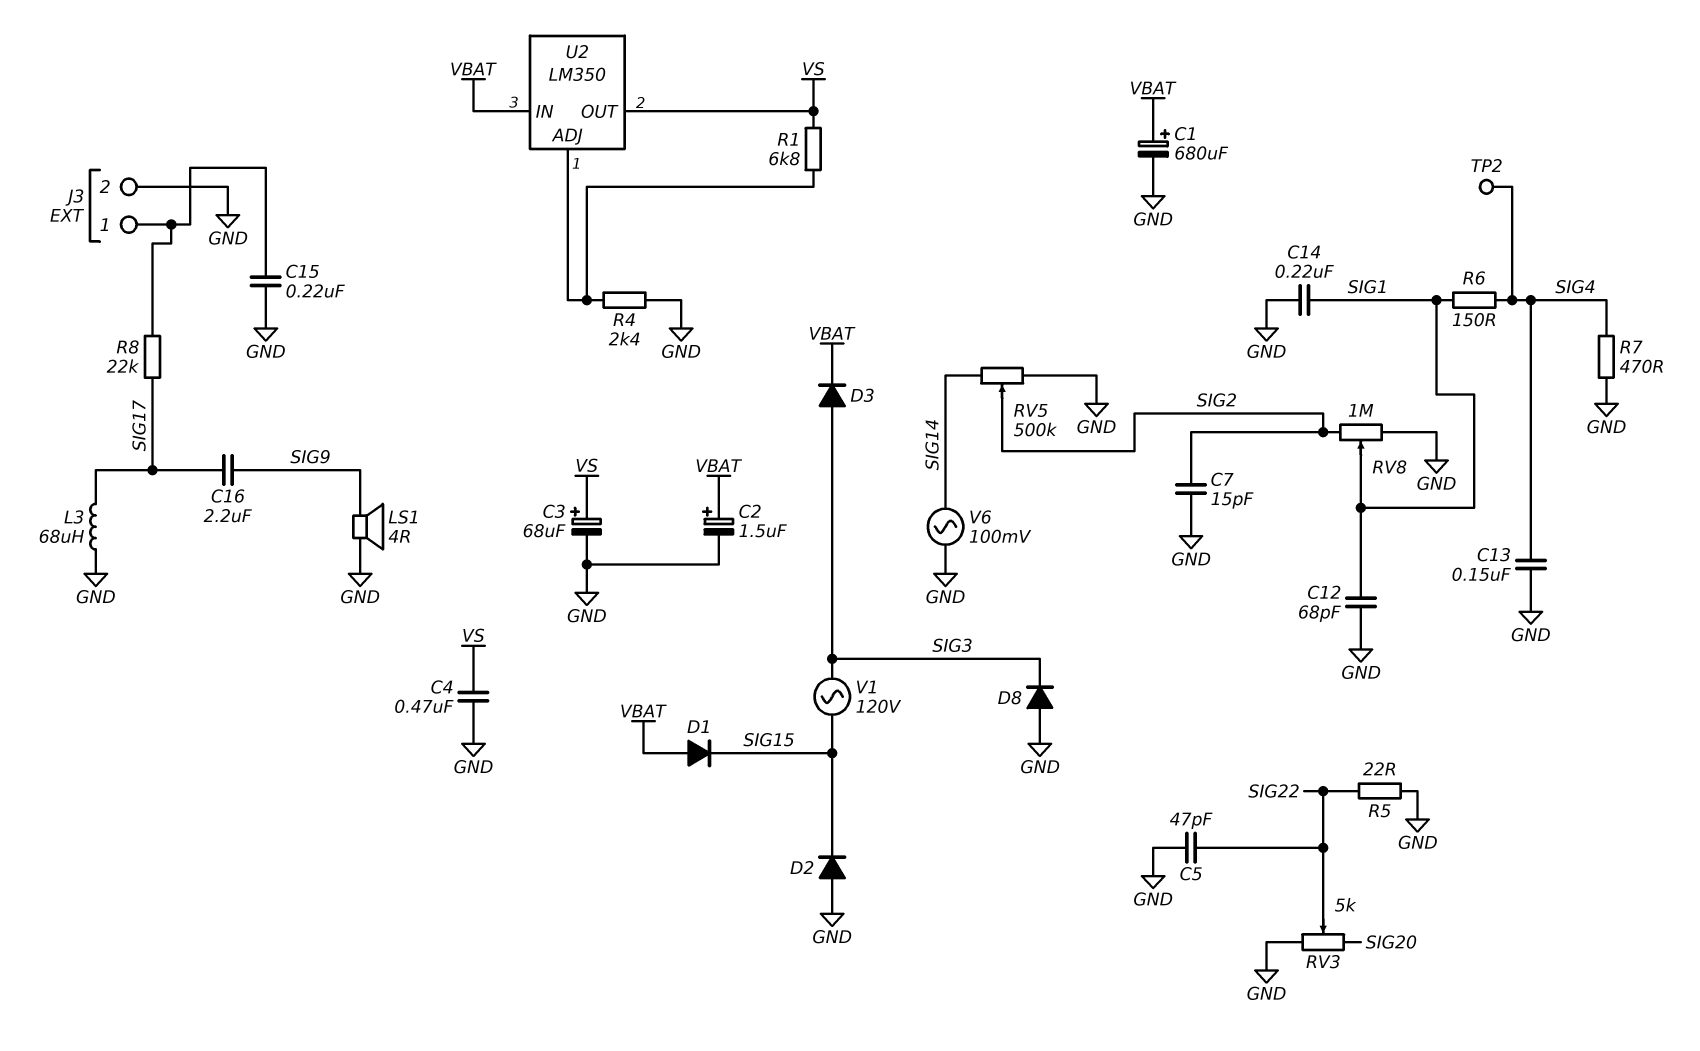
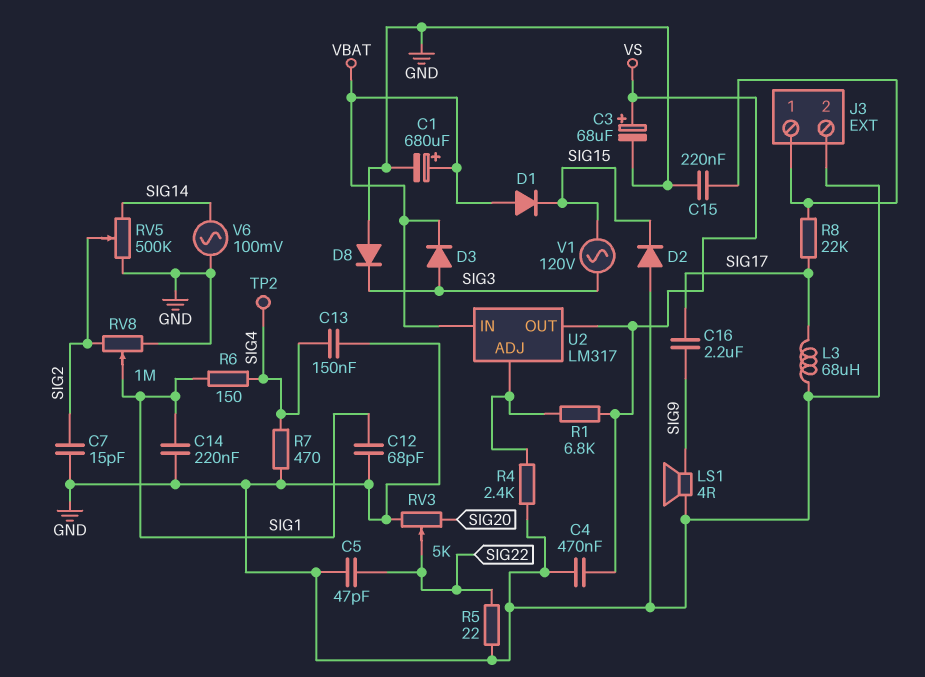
C2: 1.5uF (plus VBAT, minus GND) -> none
U2: LM350 -> LM317

